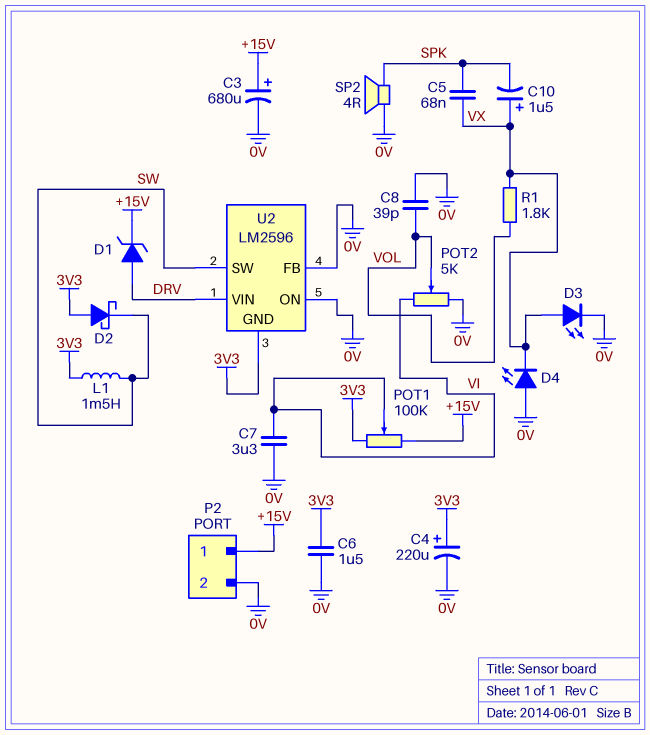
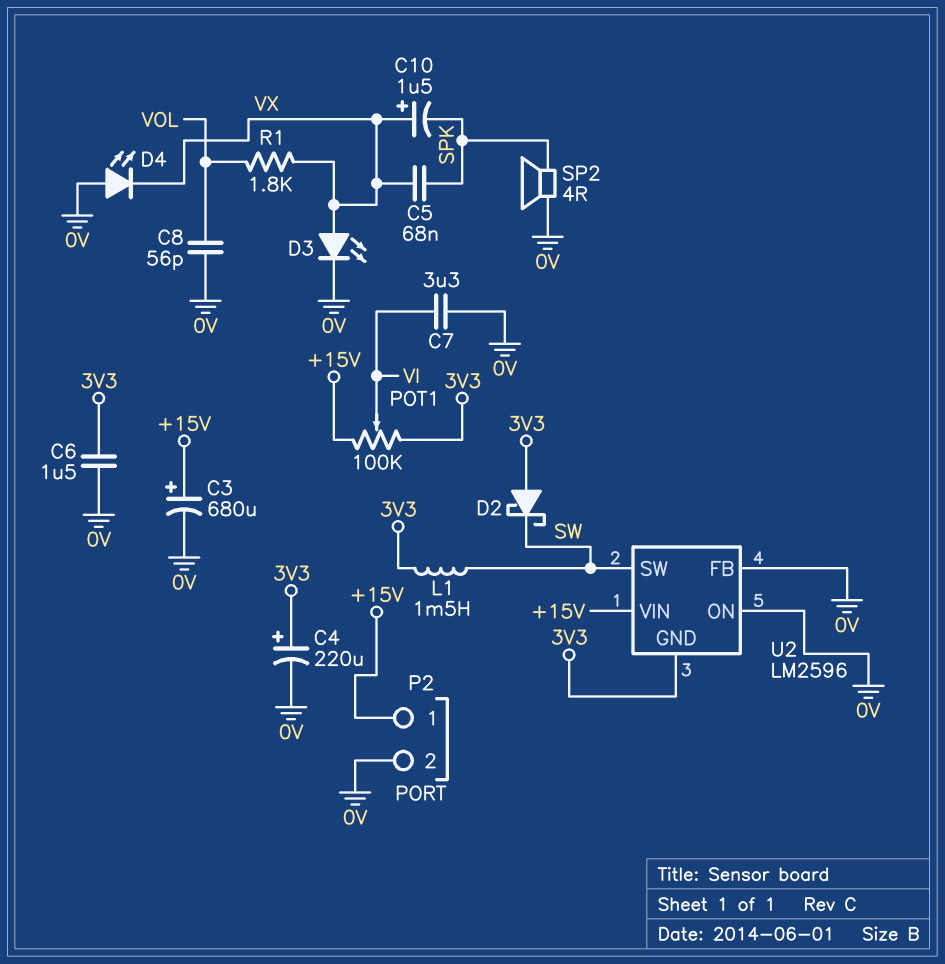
C8: 39pF (0V, VOL) -> 56pF (0V, VOL)
D1: zener (A DRV, K +15V) -> none
POT2: 5k (0V, VI, wiper VOL) -> none
U2 pin VIN: DRV -> +15V

